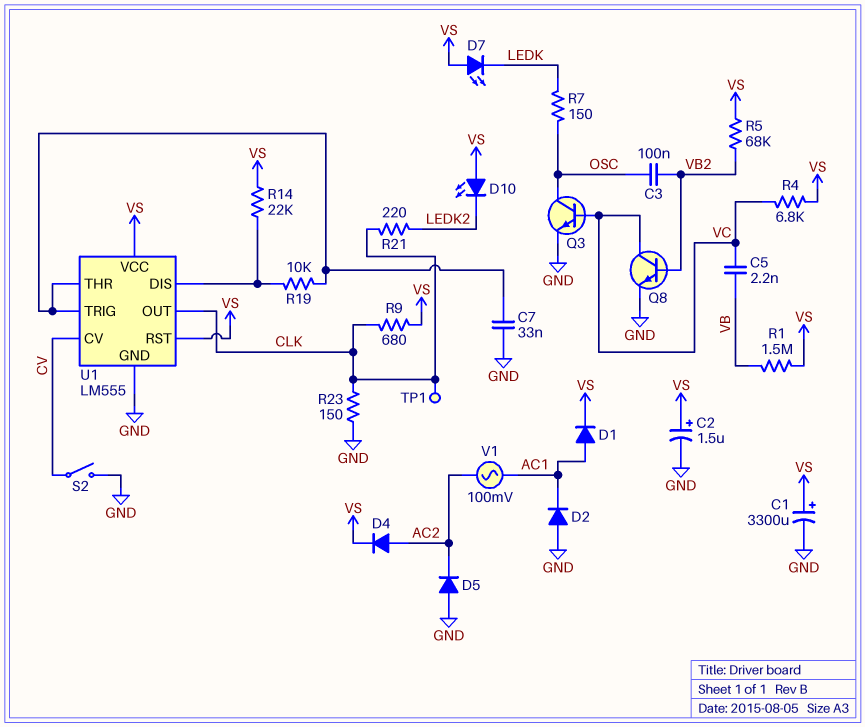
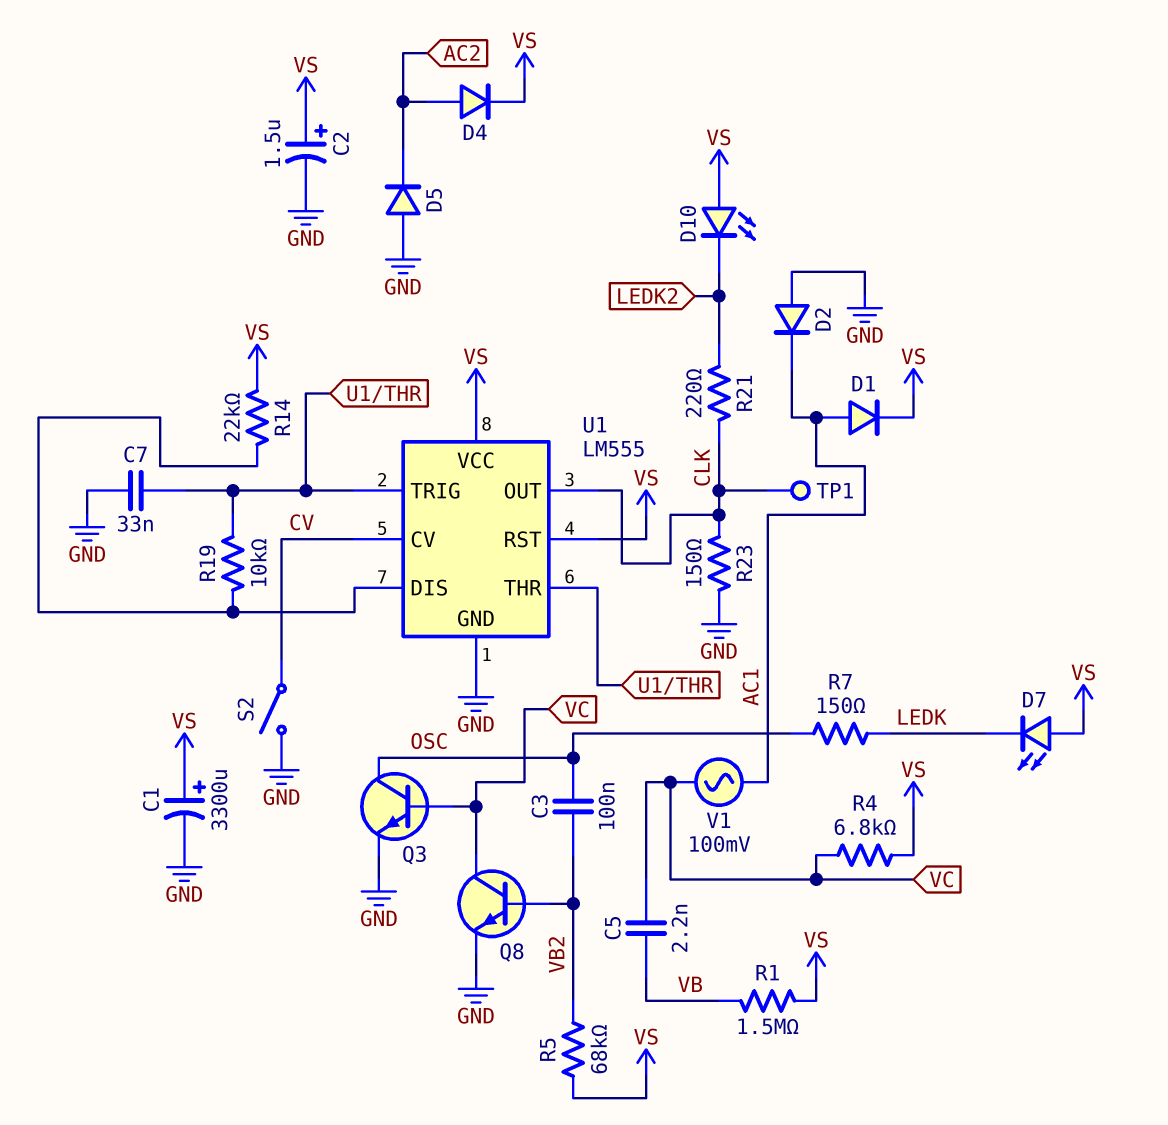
R9: 680 (CLK, VS) -> none
V1: AC 100mV (AC1, AC2) -> AC 100mV (AC1, VC)

